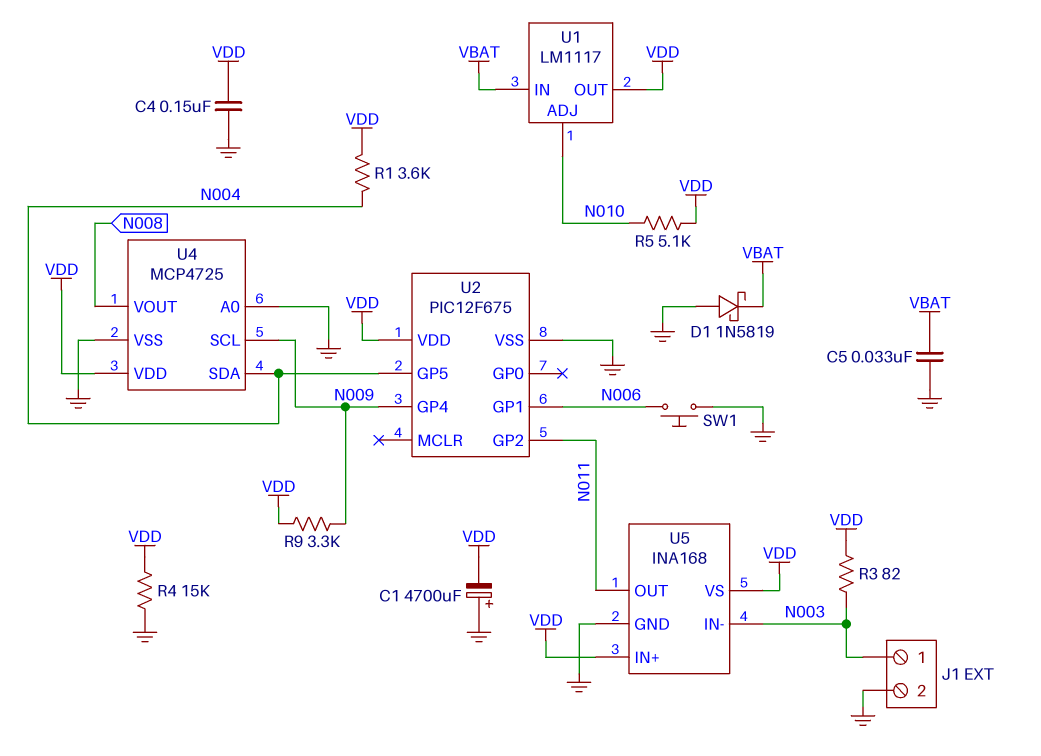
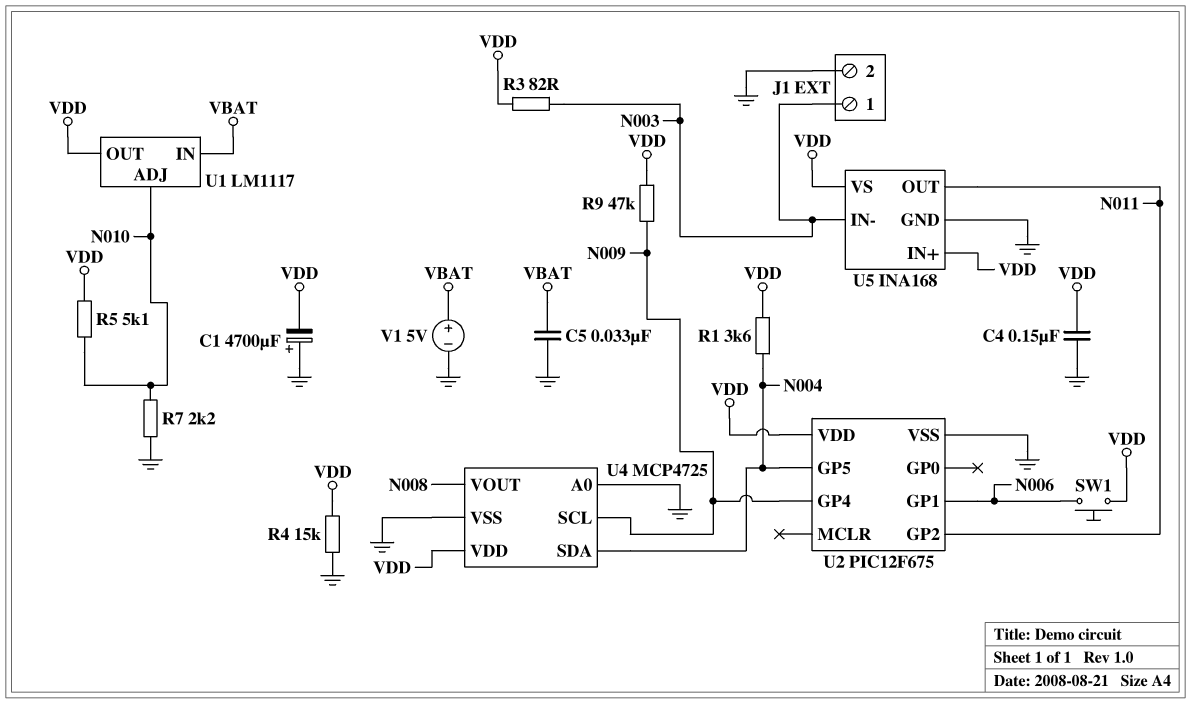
D1: schottky 1N5819 (A GND, K VBAT) -> none
R7: none -> 2.2k (GND, N010)
R9: 3.3k (N009, VDD) -> 47k (N009, VDD)
SW1: button (GND, N006) -> button (N006, VDD)
V1: none -> 5V (plus VBAT, minus GND)

